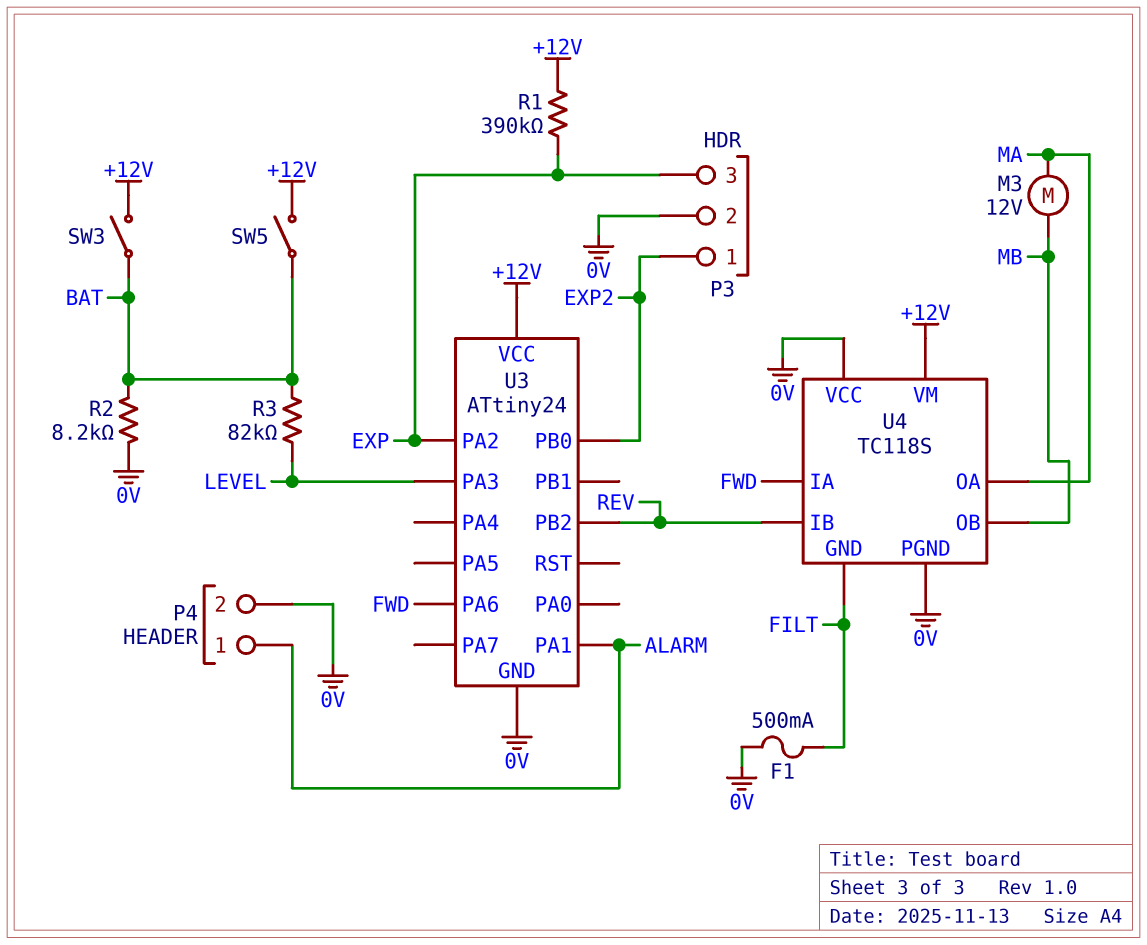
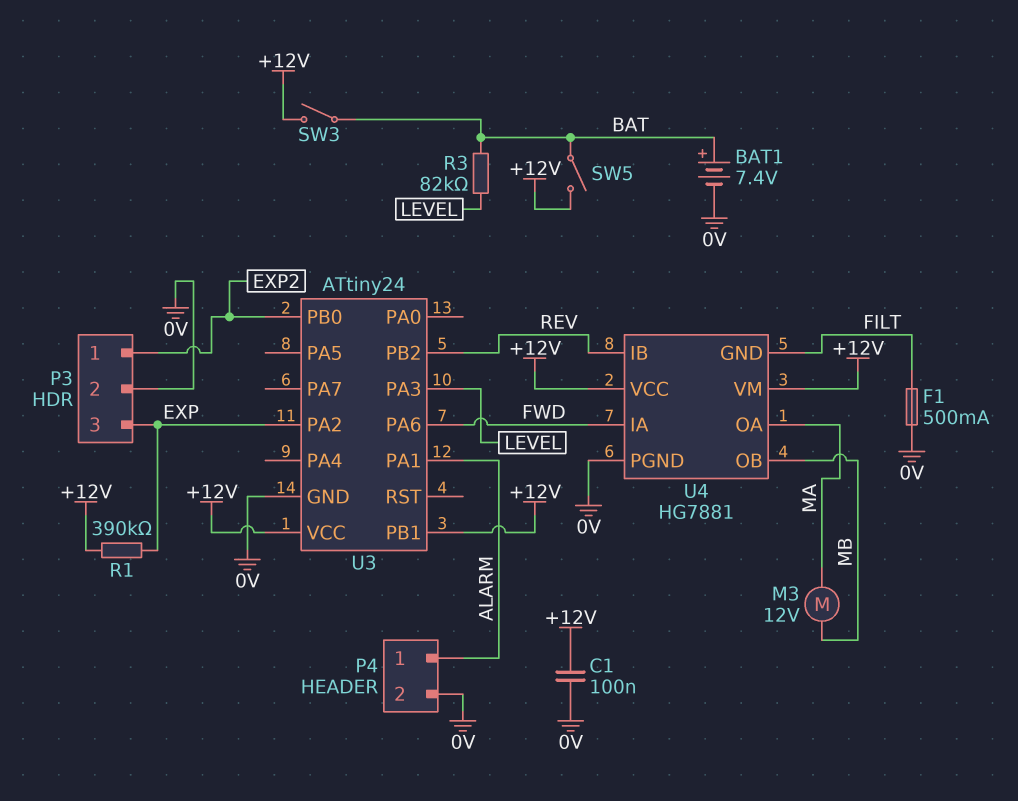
BAT1: none -> 7.4V (plus BAT, minus 0V)
C1: none -> 100nF (+12V, 0V)
R2: 8.2k (0V, BAT) -> none
U3 pin PB1: none -> +12V
U4: TC118S -> HG7881
U4 pin VCC: 0V -> +12V

